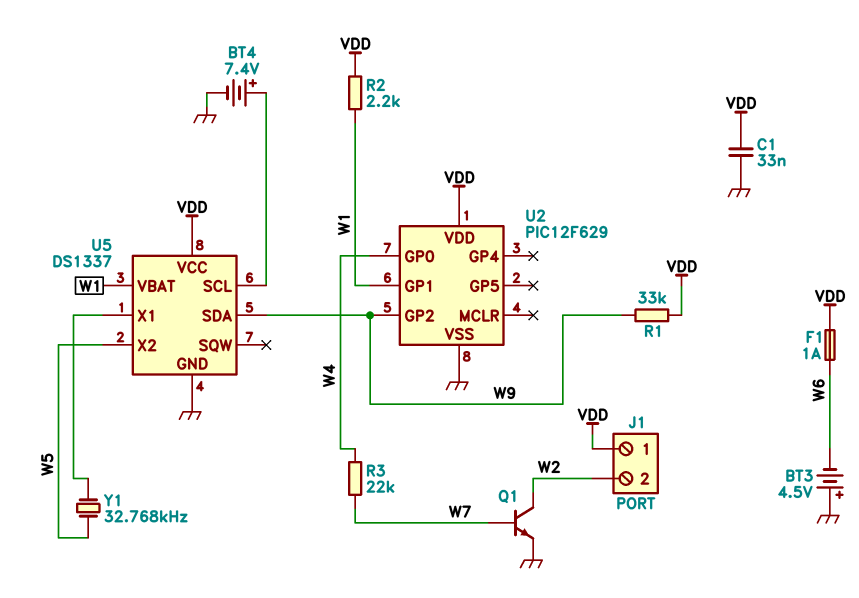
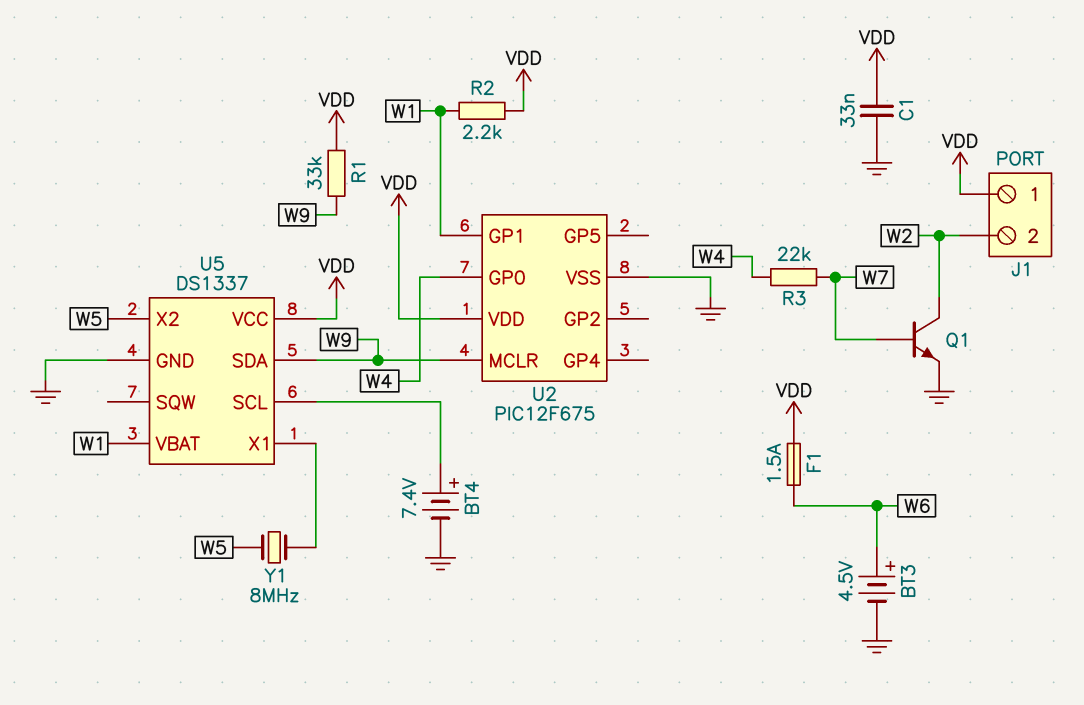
BT3: 4.5V (plus GND, minus W6) -> 4.5V (plus W6, minus GND)
F1: 1A (VDD, W6) -> 1.5A (VDD, W6)
U2: PIC12F629 -> PIC12F675
U2 pin GP2: W9 -> none
U2 pin MCLR: none -> W9
Y1: 32.768kHz (U5/X1, W5) -> 8MHz (U5/X1, W5)

